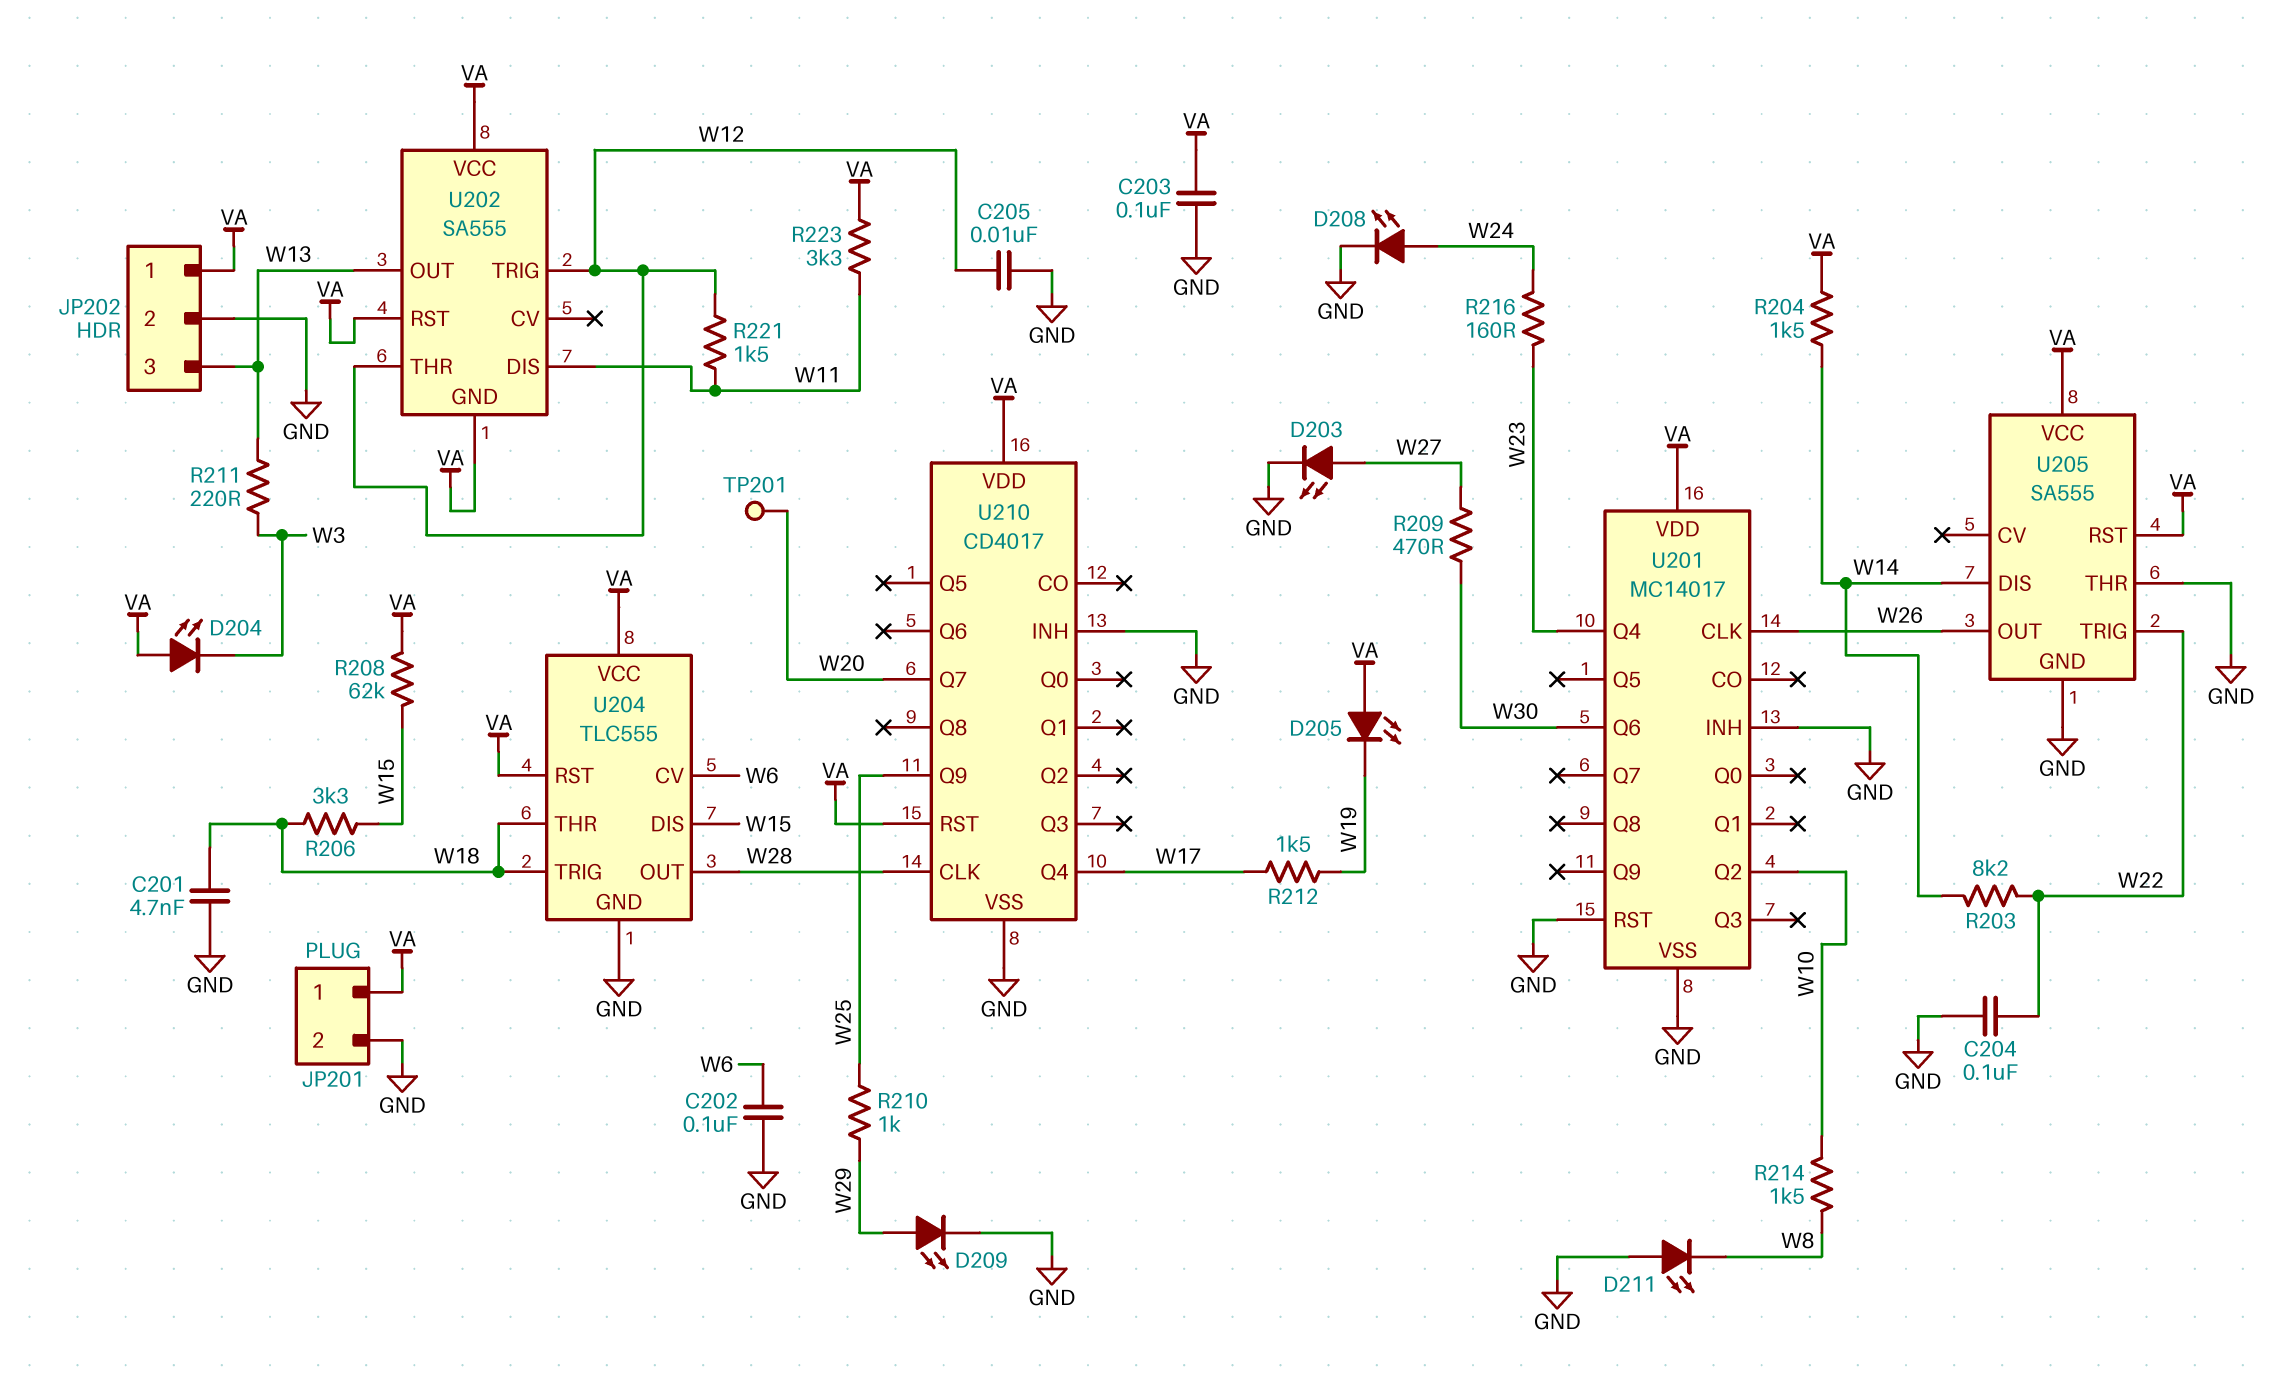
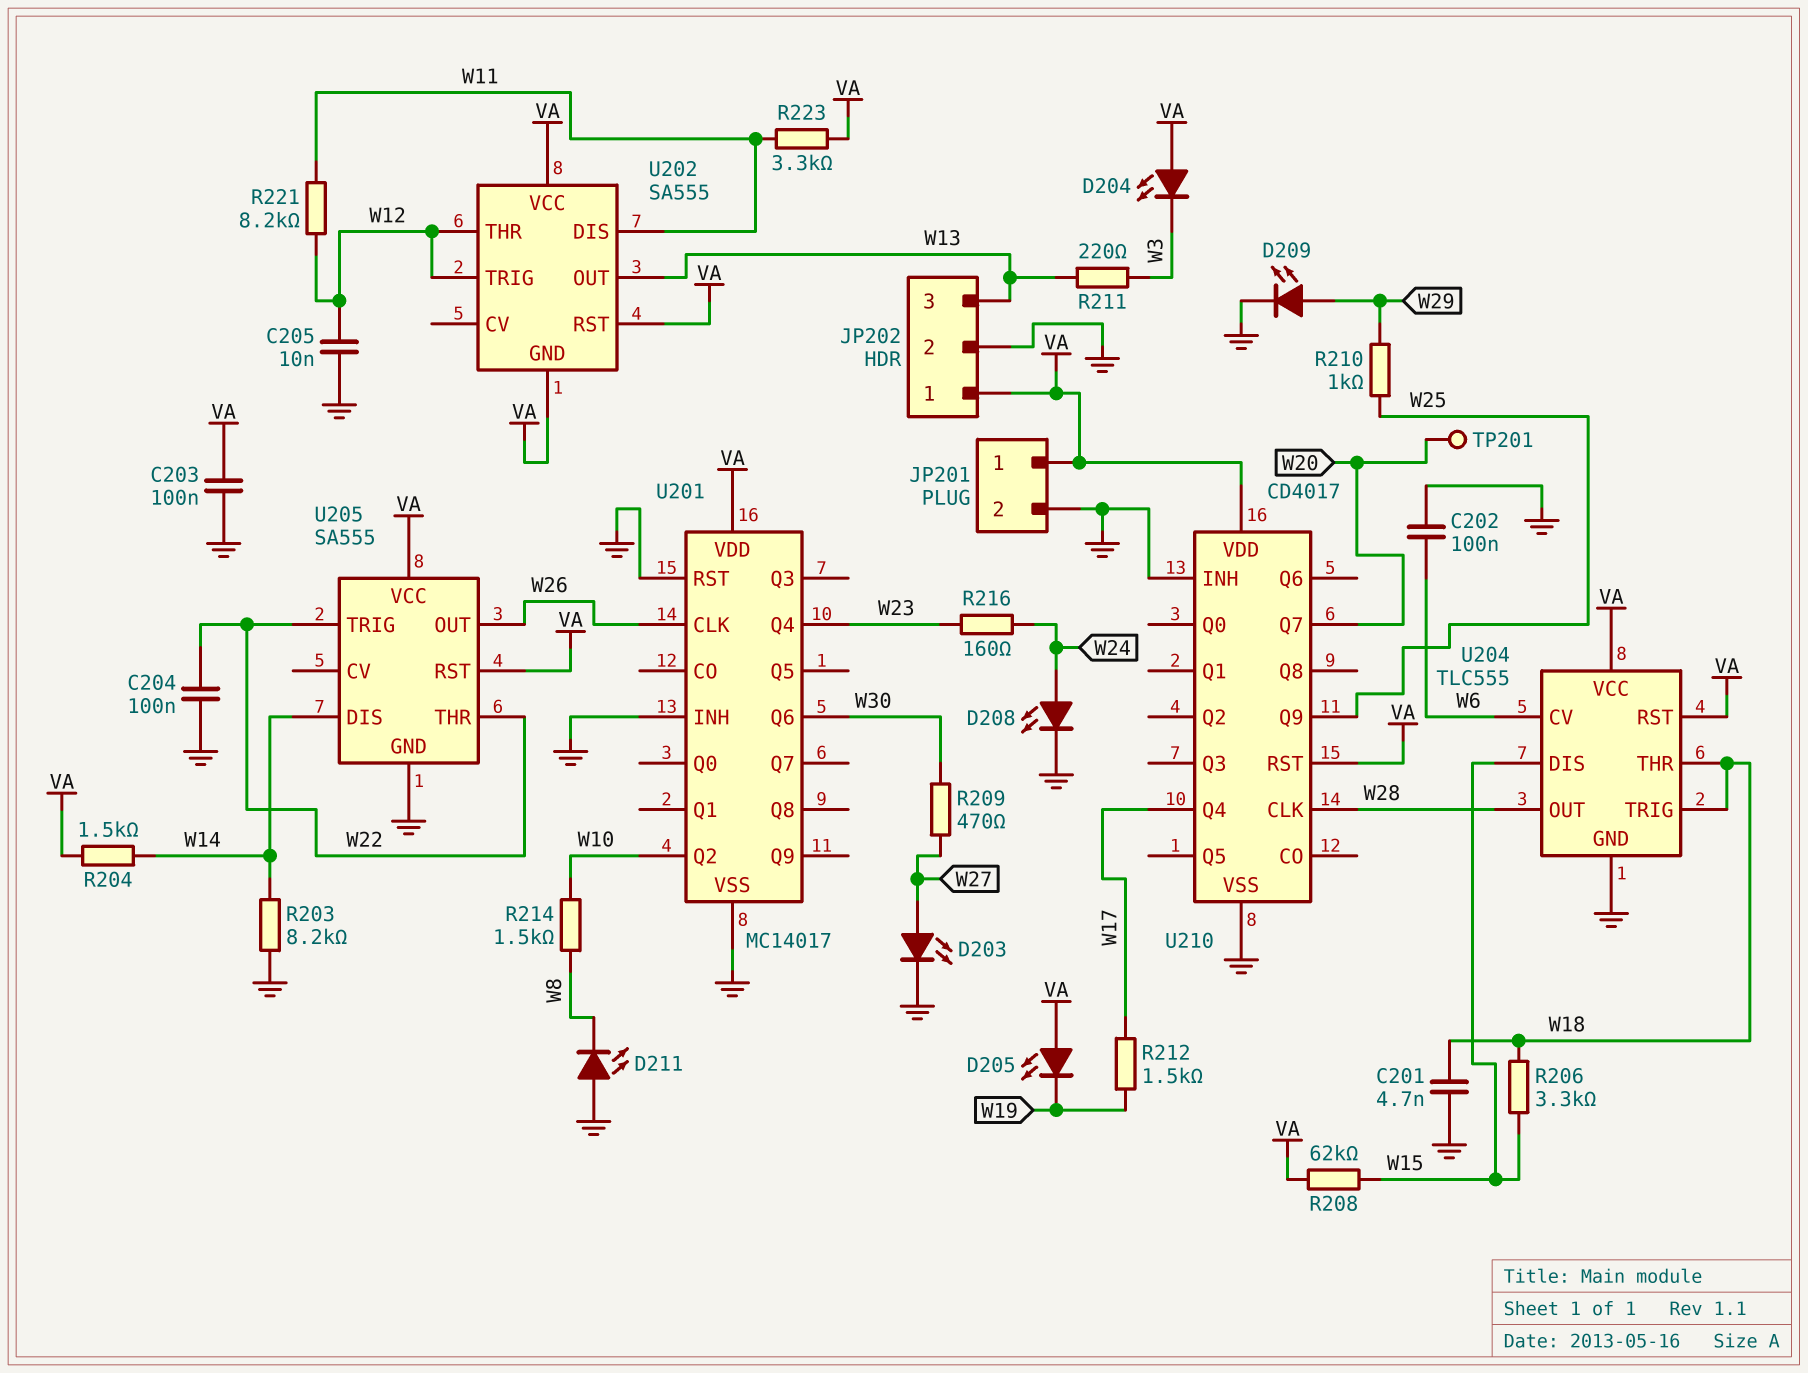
R203: 8.2k (W14, W22) -> 8.2k (GND, W14)
R221: 1.5k (W11, W12) -> 8.2k (W11, W12)
U205 pin THR: GND -> W22

